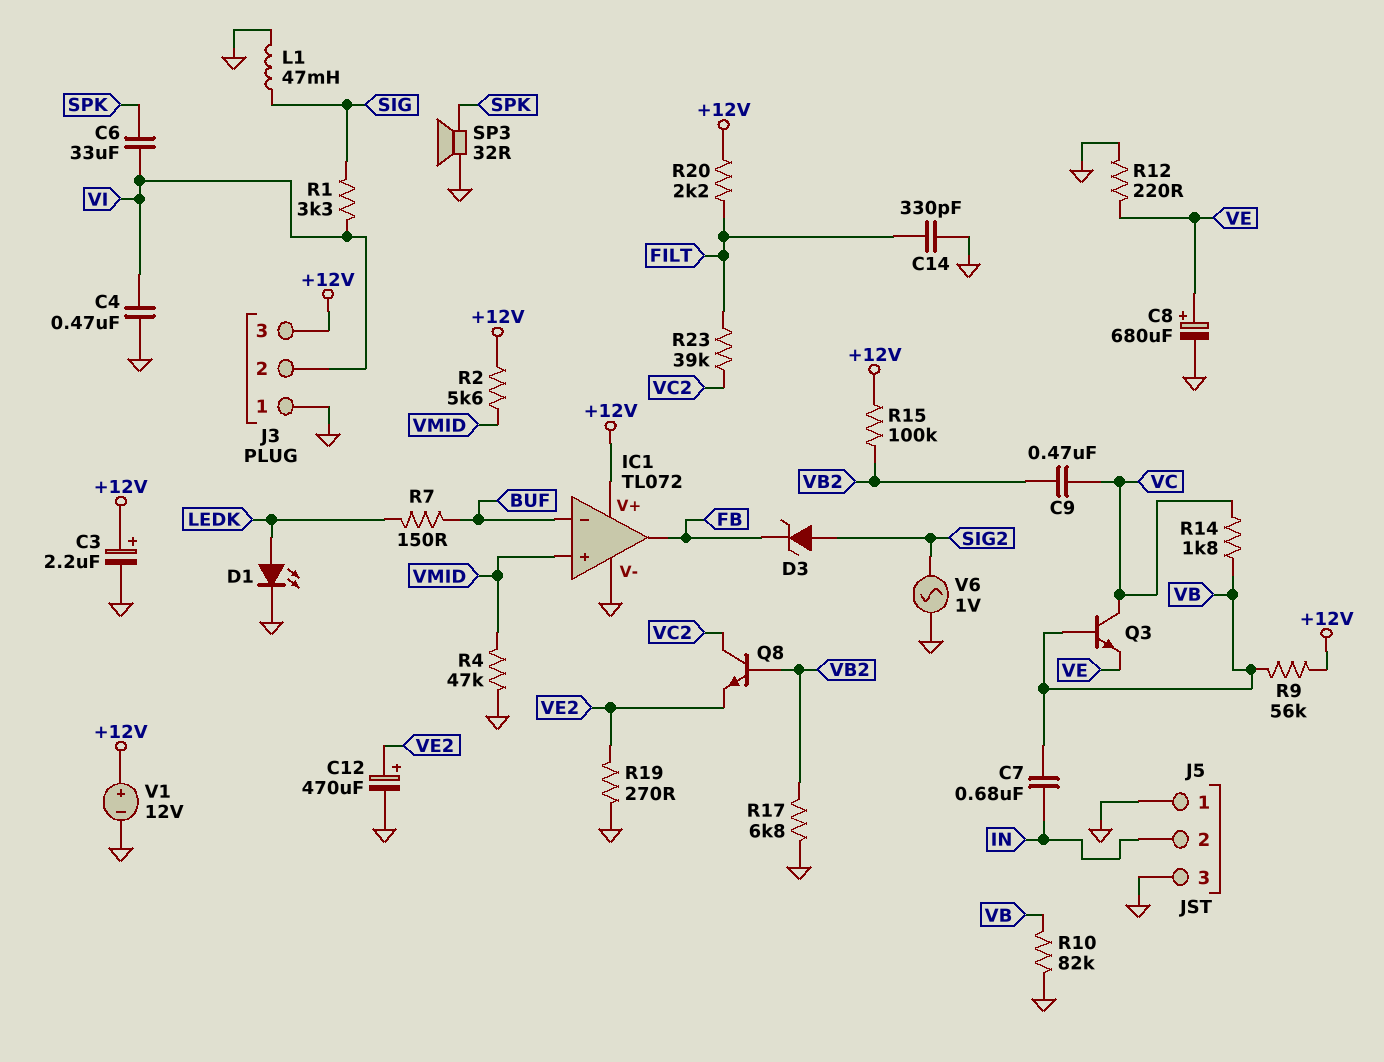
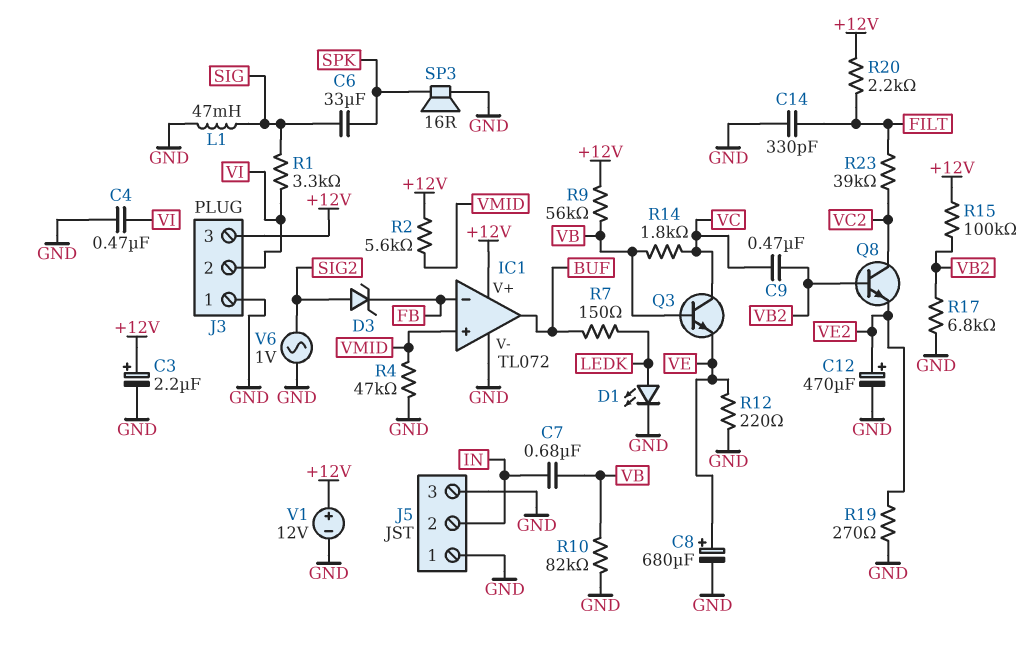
C6: 33uF (SPK, VI) -> 33uF (SIG, SPK)
IC1 pin in-: BUF -> FB
IC1 pin out: FB -> BUF
SP3: speaker 32R (GND, SPK) -> speaker 16R (GND, SPK)

